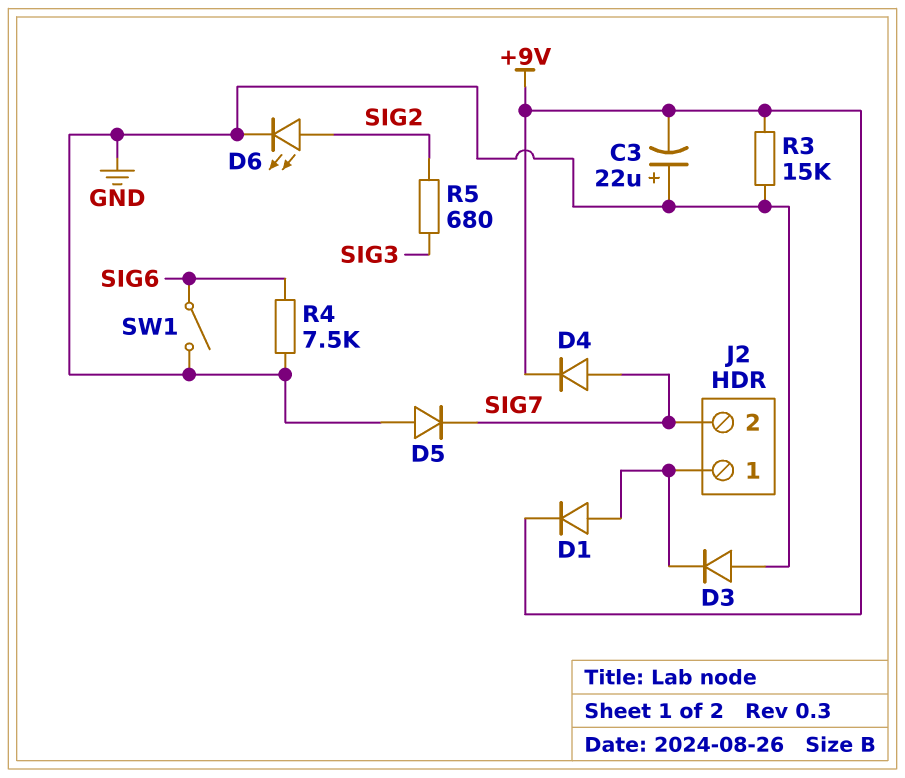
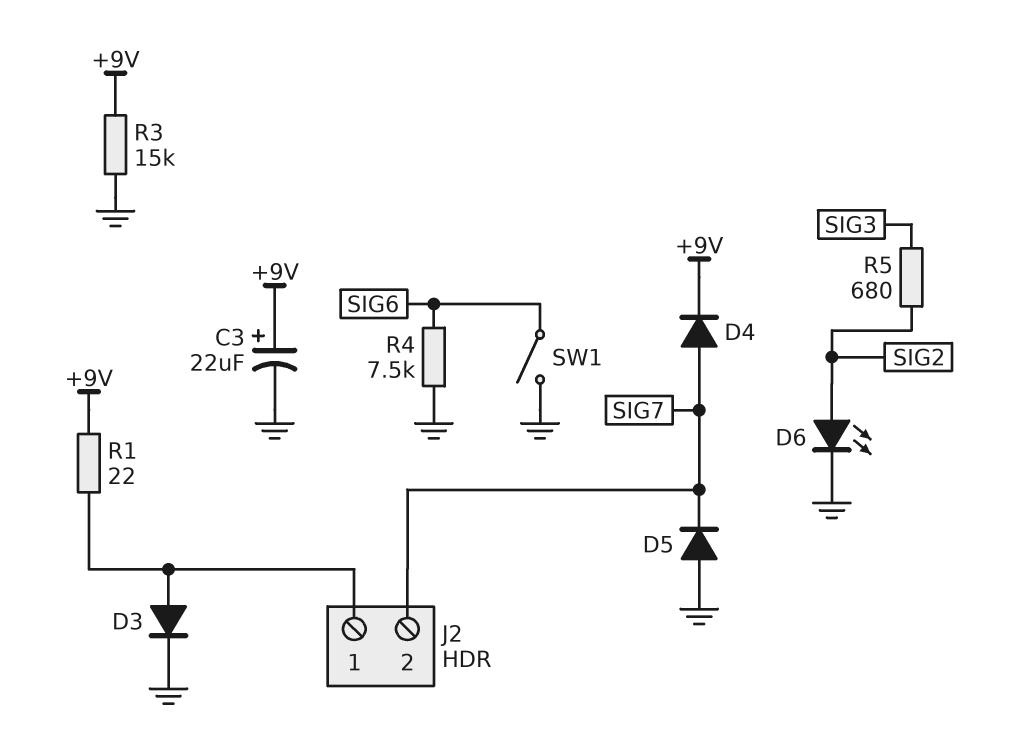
C3: 22uF (plus GND, minus +9V) -> 22uF (plus +9V, minus GND)
D1: diode (A J2/1, K +9V) -> none
D3: diode (A GND, K J2/1) -> diode (A J2/1, K GND)
R1: none -> 22 (+9V, J2/1)

